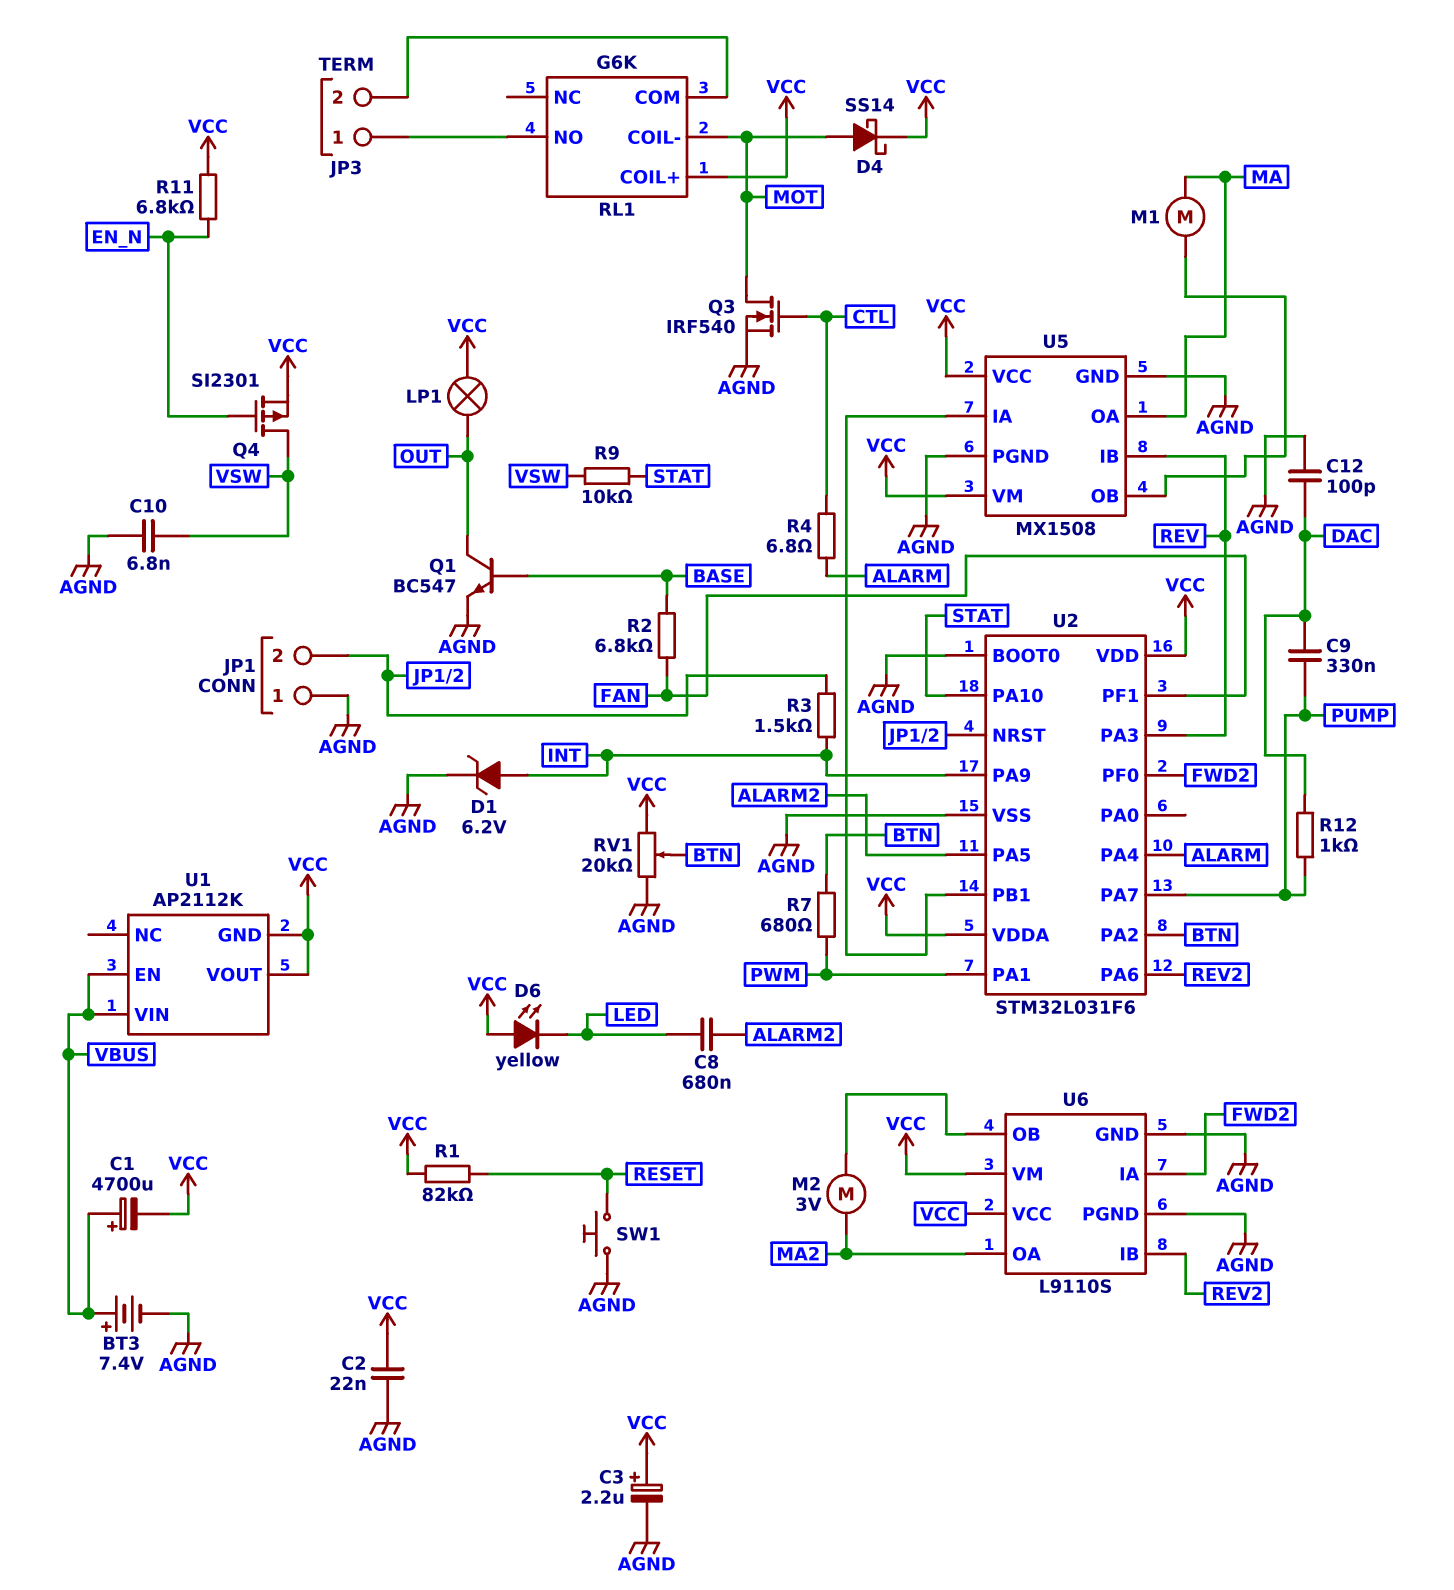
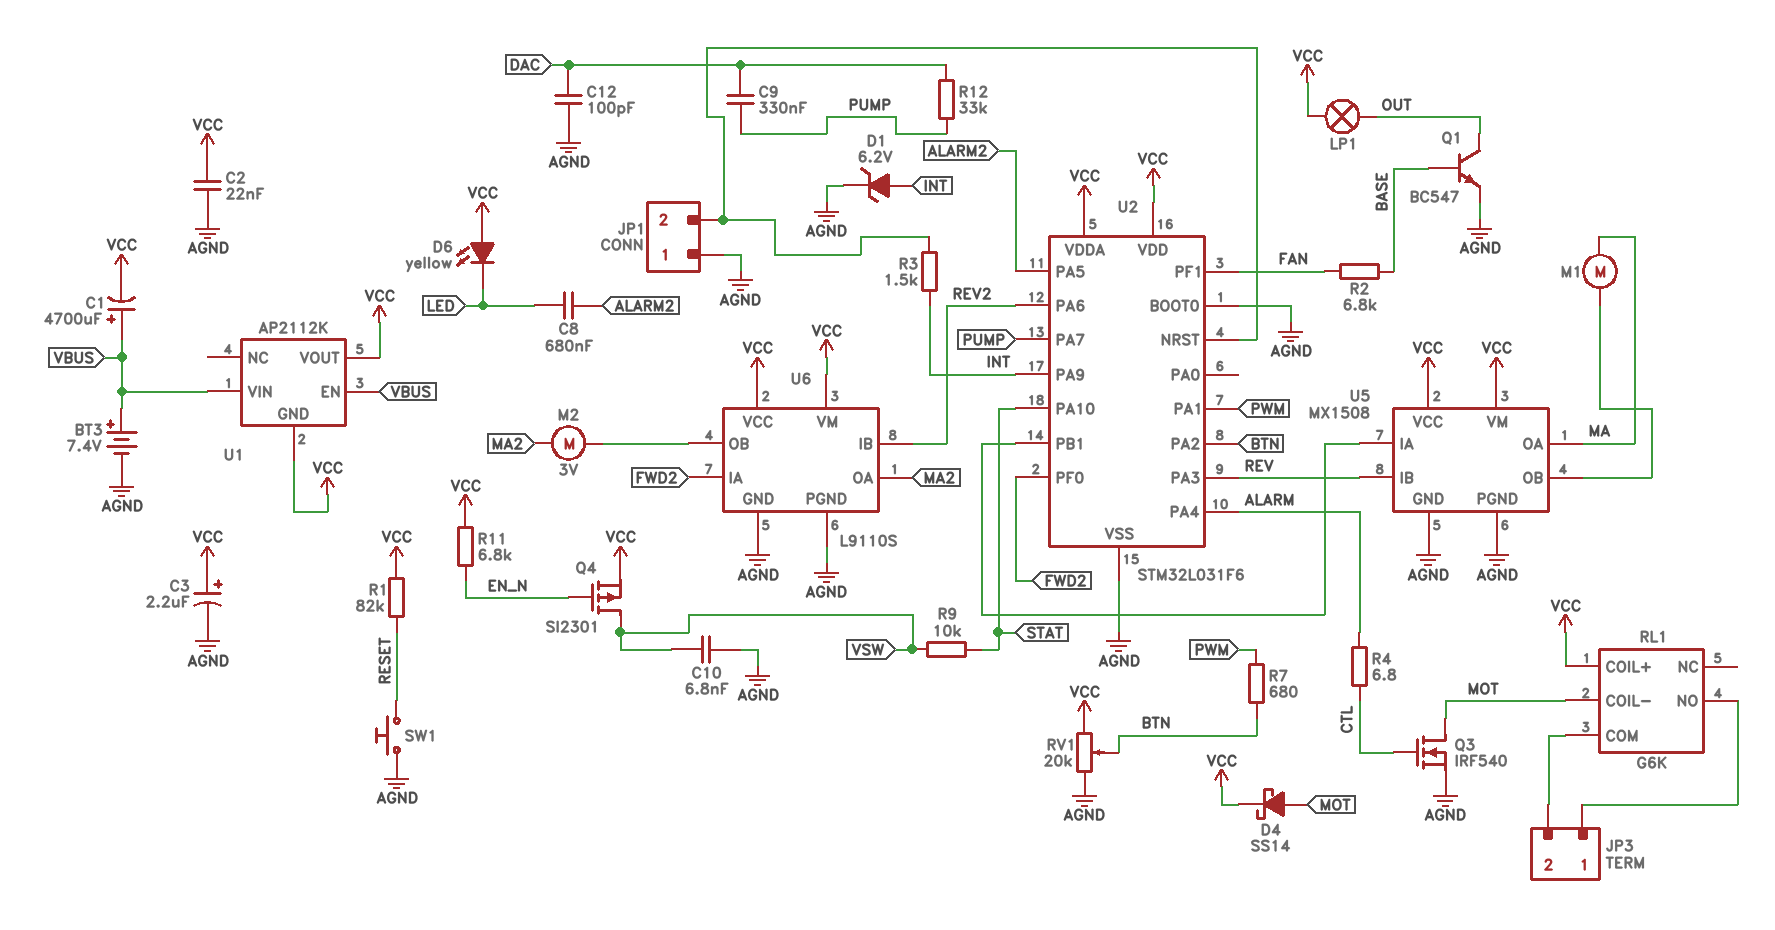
R12: 1k (DAC, PUMP) -> 33k (DAC, PUMP)

